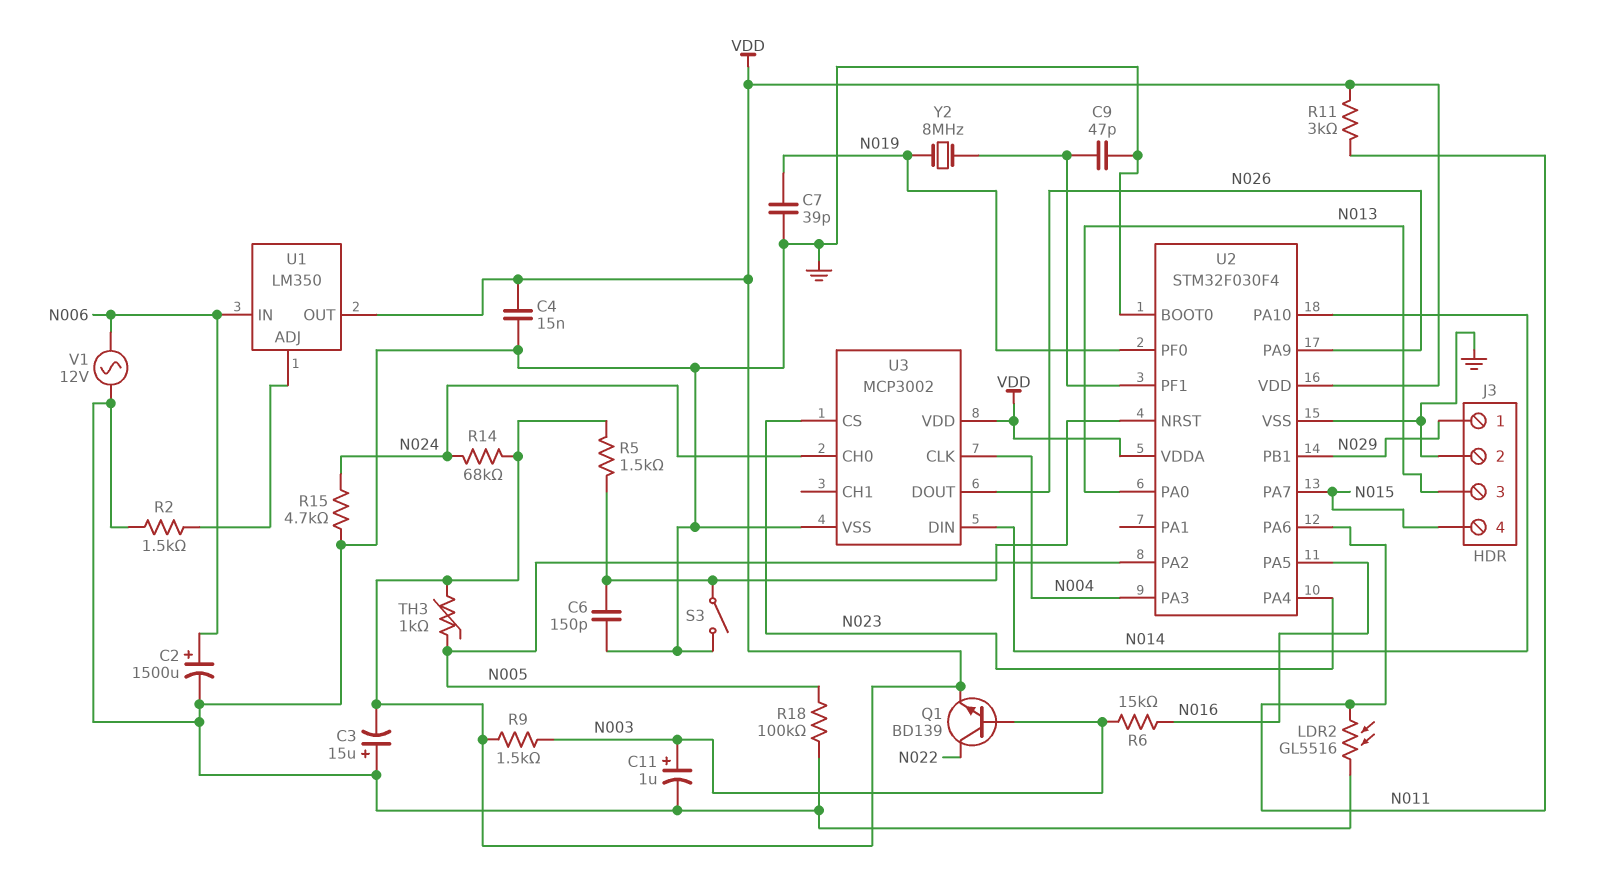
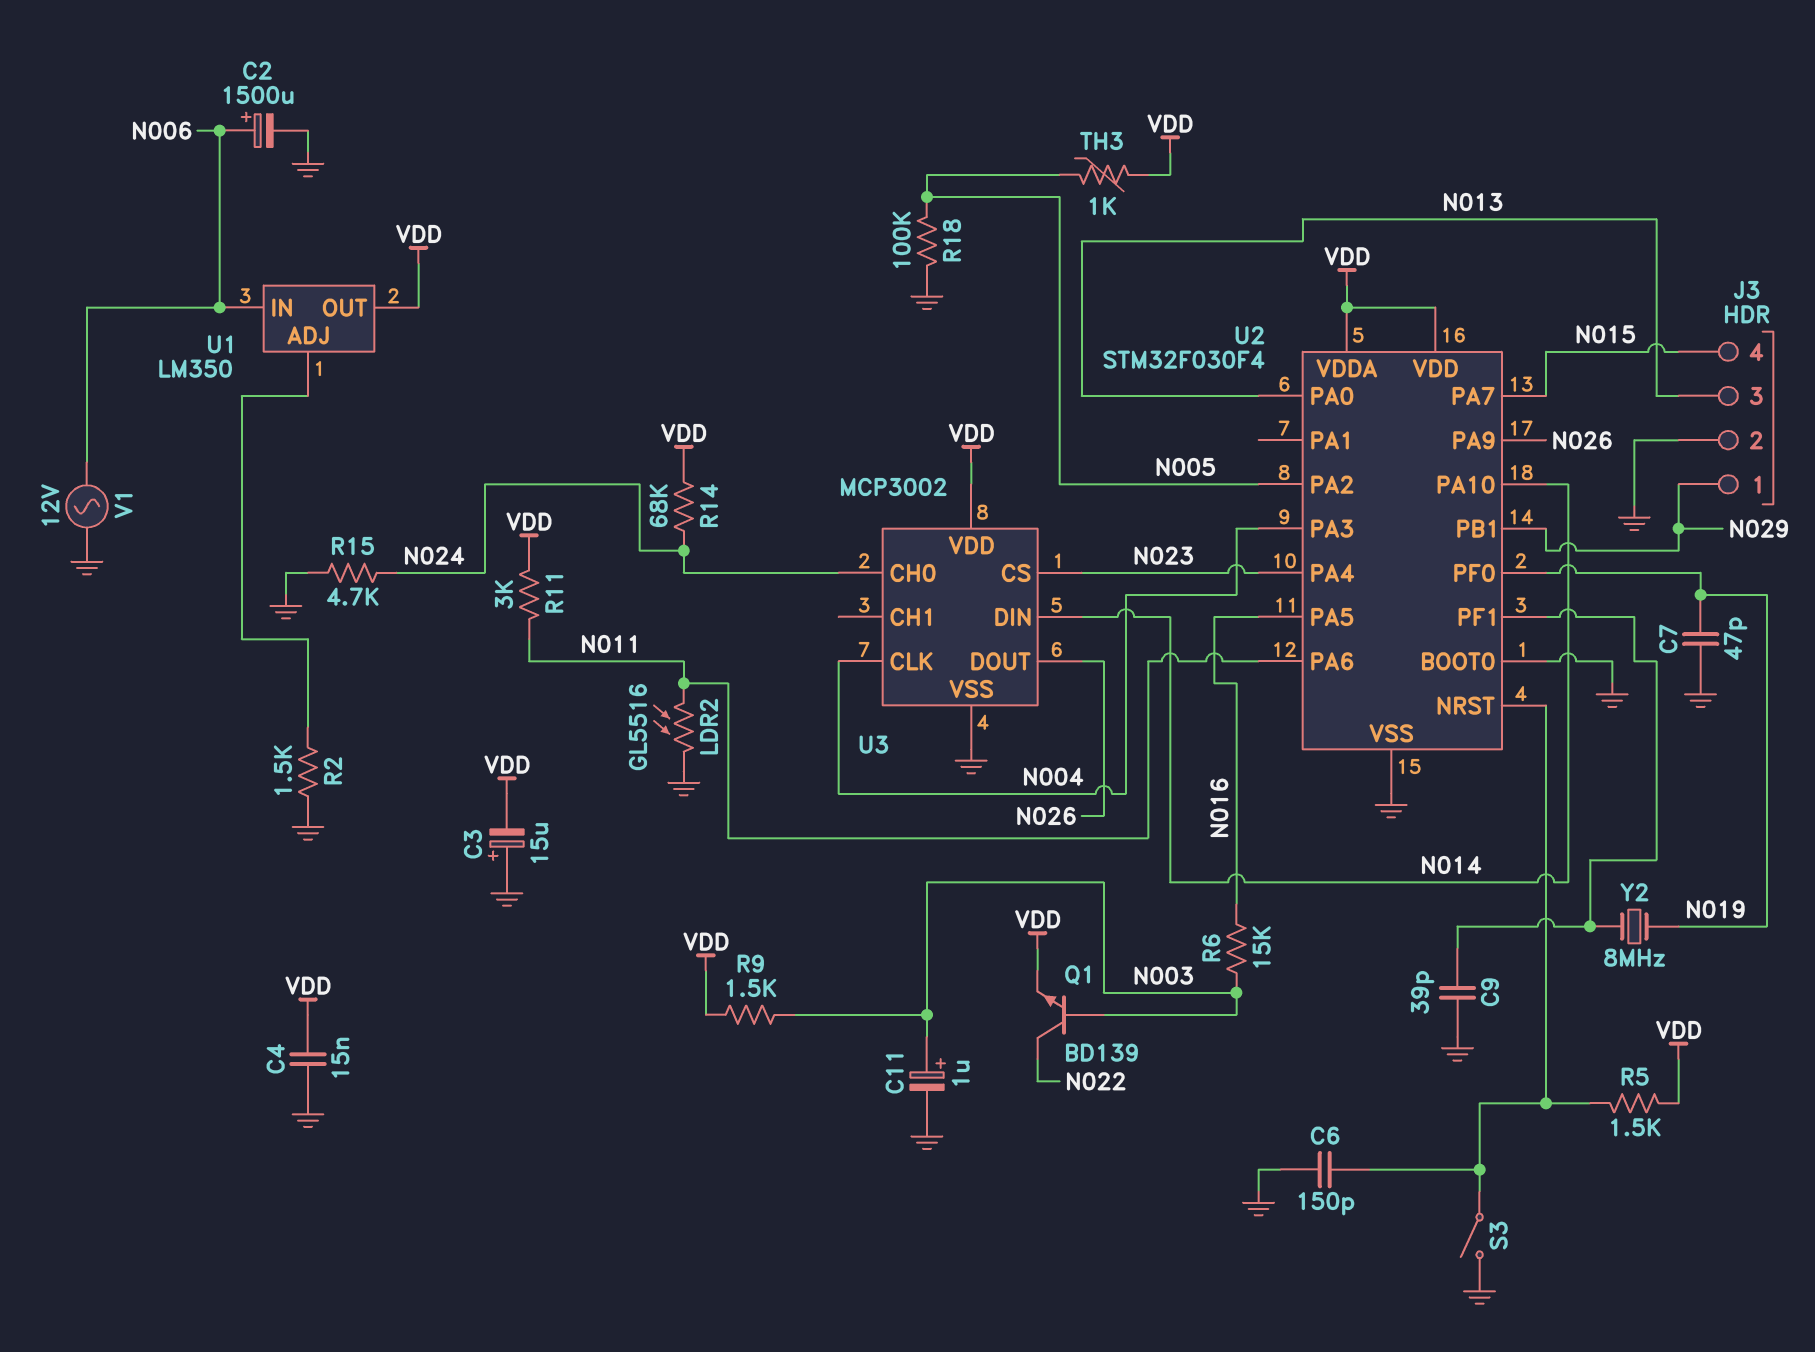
C7: 39pF (GND, N019) -> 47pF (GND, N019)
C9: 47pF (GND, U2/PF1) -> 39pF (GND, U2/PF1)

